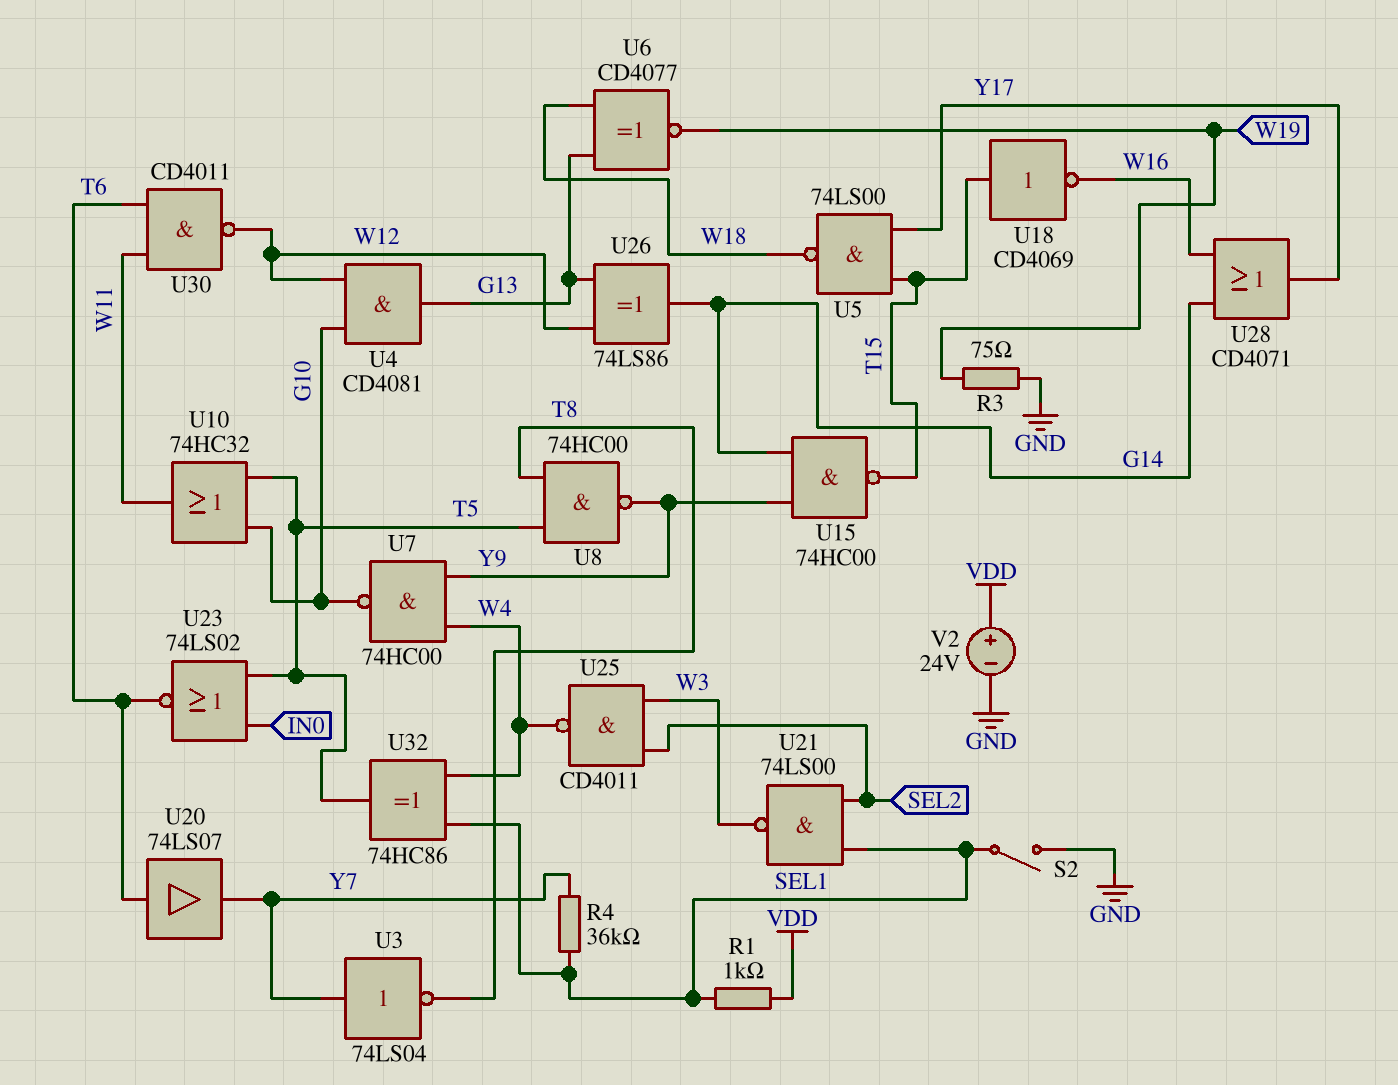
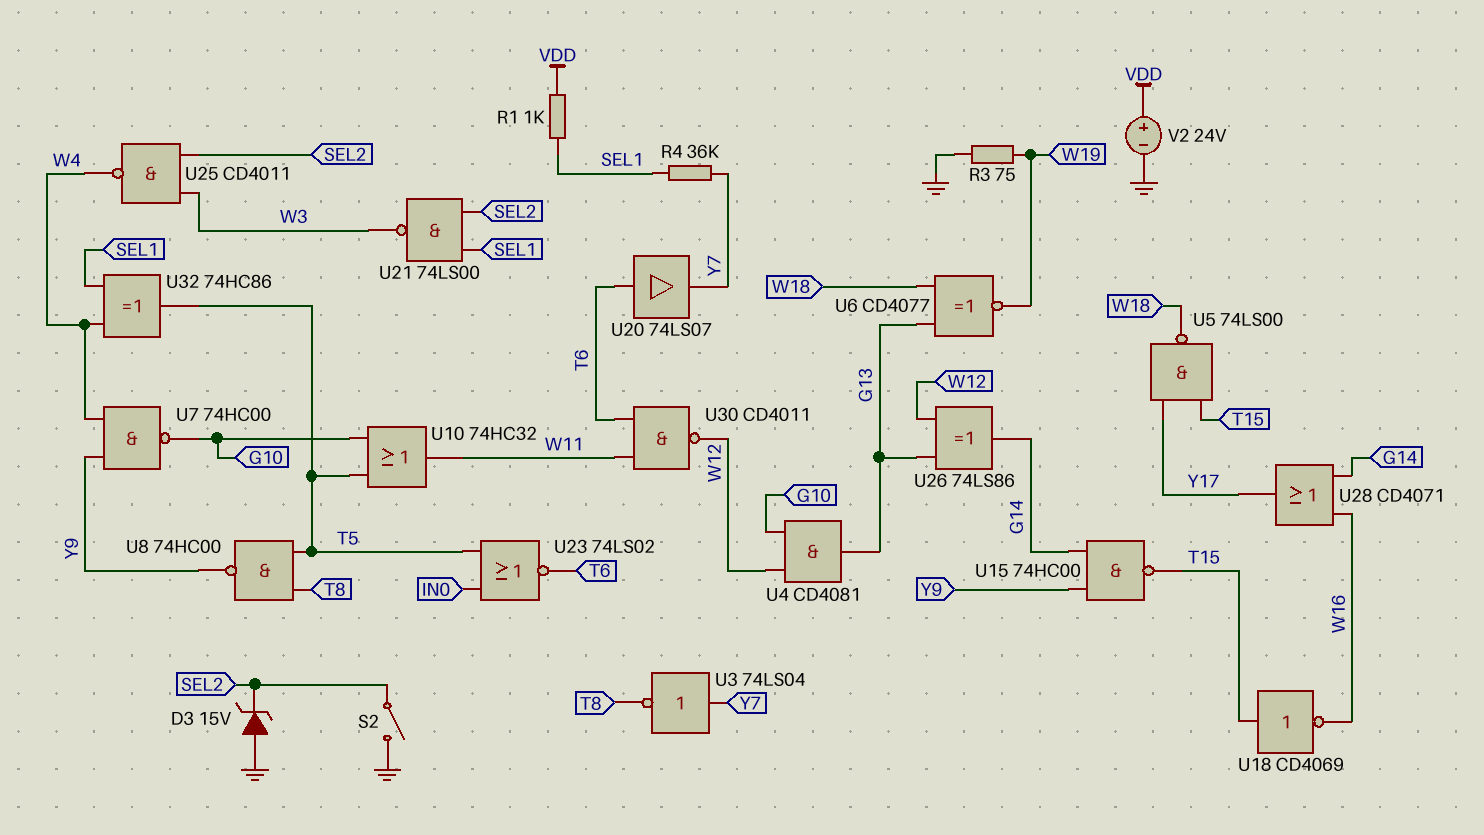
D3: none -> zener 15V (A GND, K SEL2)
S2: switch (GND, SEL1) -> switch (GND, SEL2)

